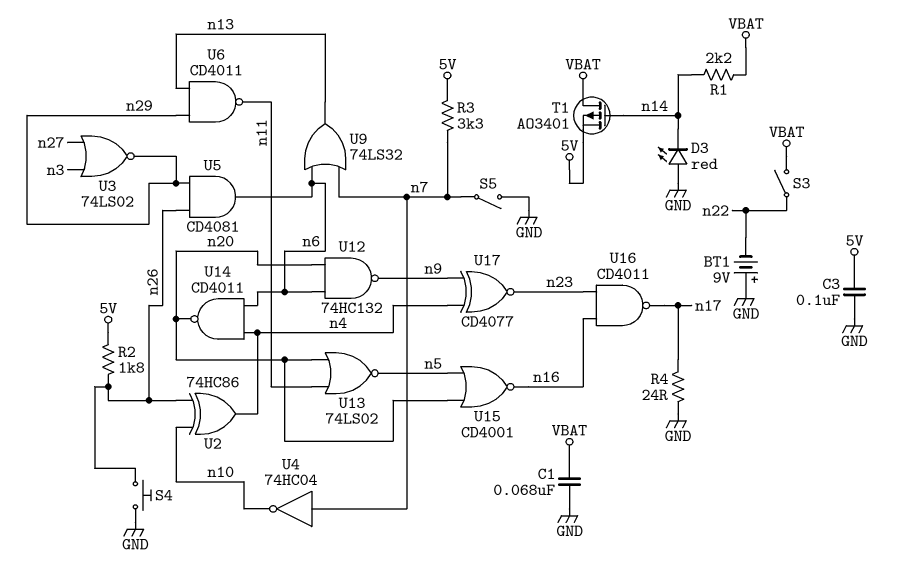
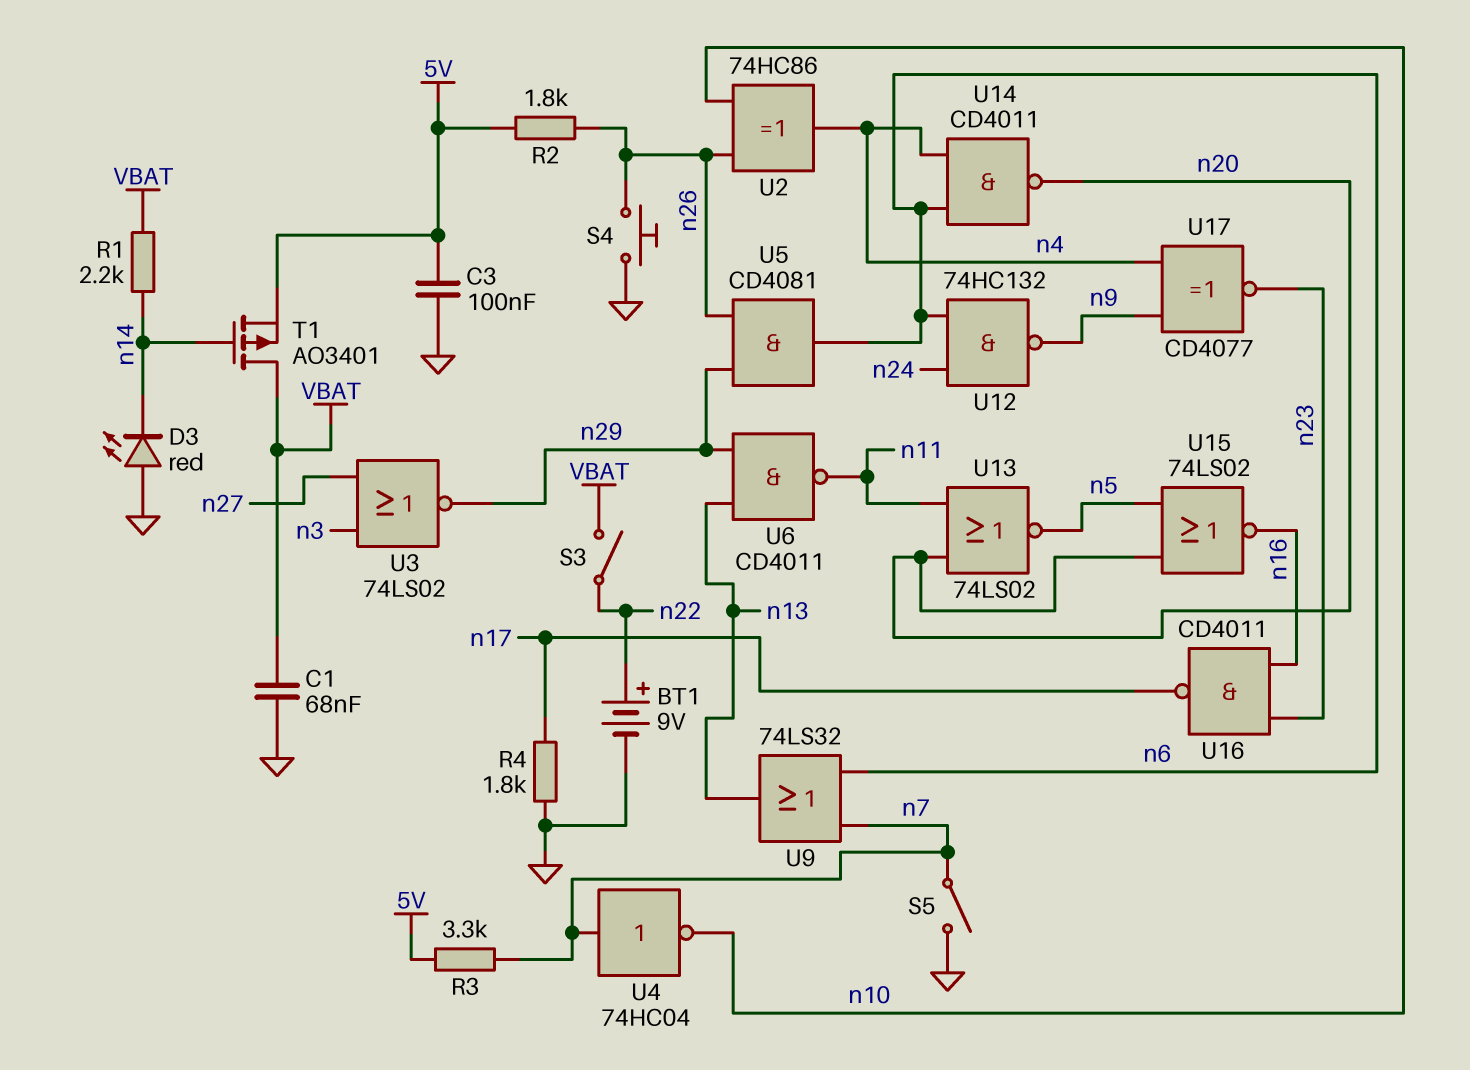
BT1: 9V (plus GND, minus n22) -> 9V (plus n22, minus GND)
R4: 24 (GND, n17) -> 1.8k (GND, n17)
U12: NAND 74HC132 (in n6, in n20, out n9) -> NAND 74HC132 (in n6, in n24, out n9)
U15: NOR CD4001 (in n5, in n20, out n16) -> NOR 74LS02 (in n5, in n20, out n16)

